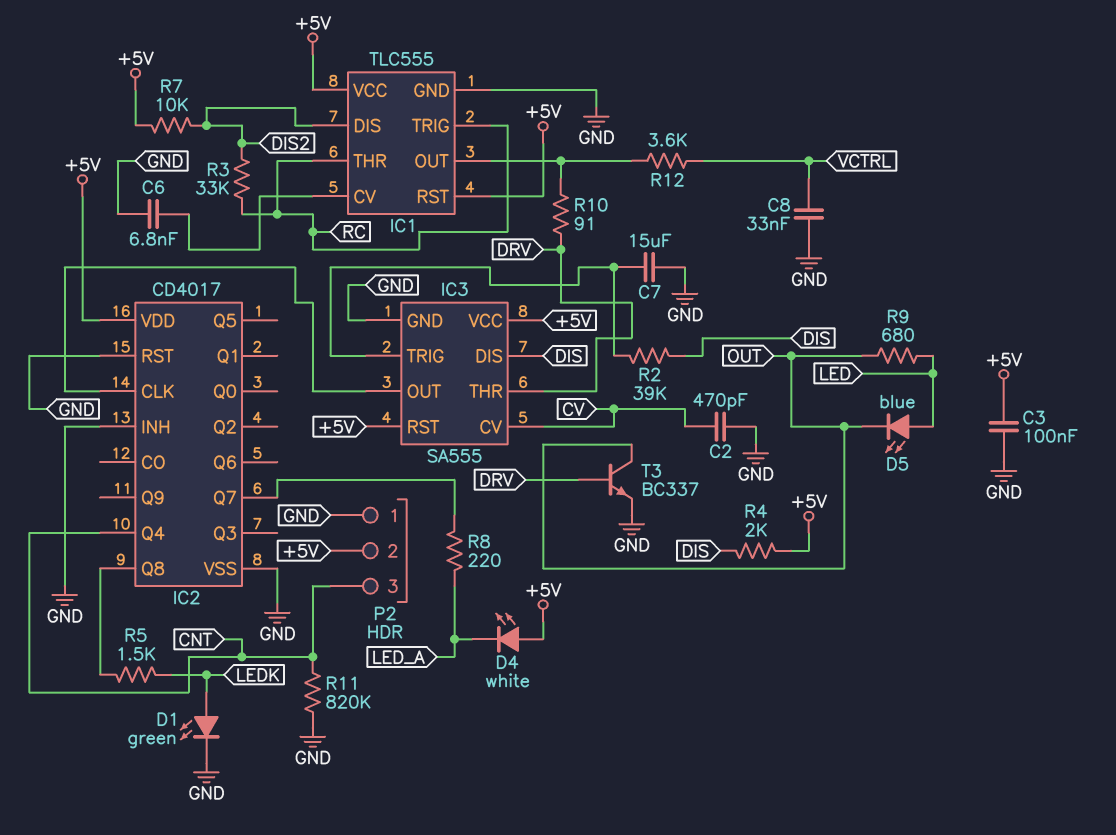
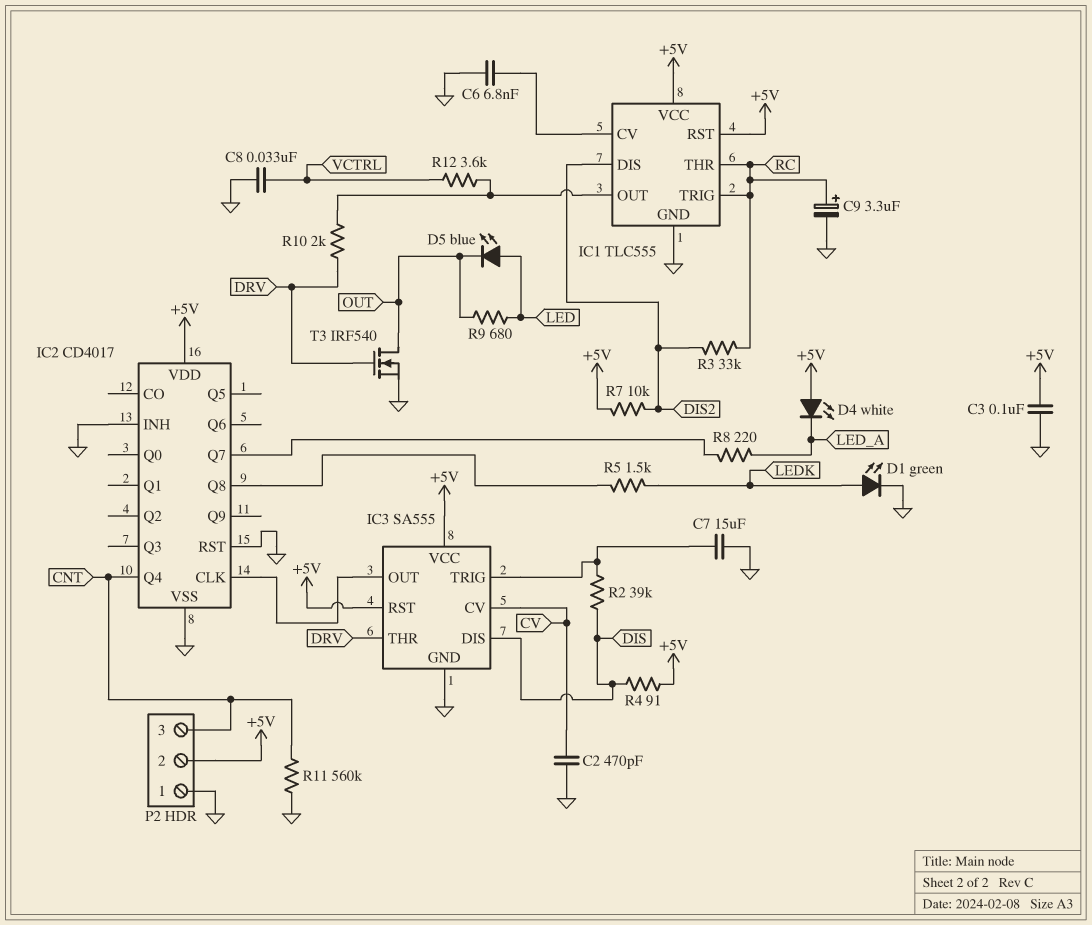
C9: none -> 3.3uF (plus RC, minus GND)
R4: 2k (+5V, DIS) -> 91 (+5V, DIS)
R10: 91 (DRV, IC1/OUT) -> 2k (DRV, IC1/OUT)
R11: 820k (CNT, GND) -> 560k (CNT, GND)
T3: NPN BC337 (B DRV, C OUT, E GND) -> NMOS IRF540 (G DRV, D OUT, S GND)

